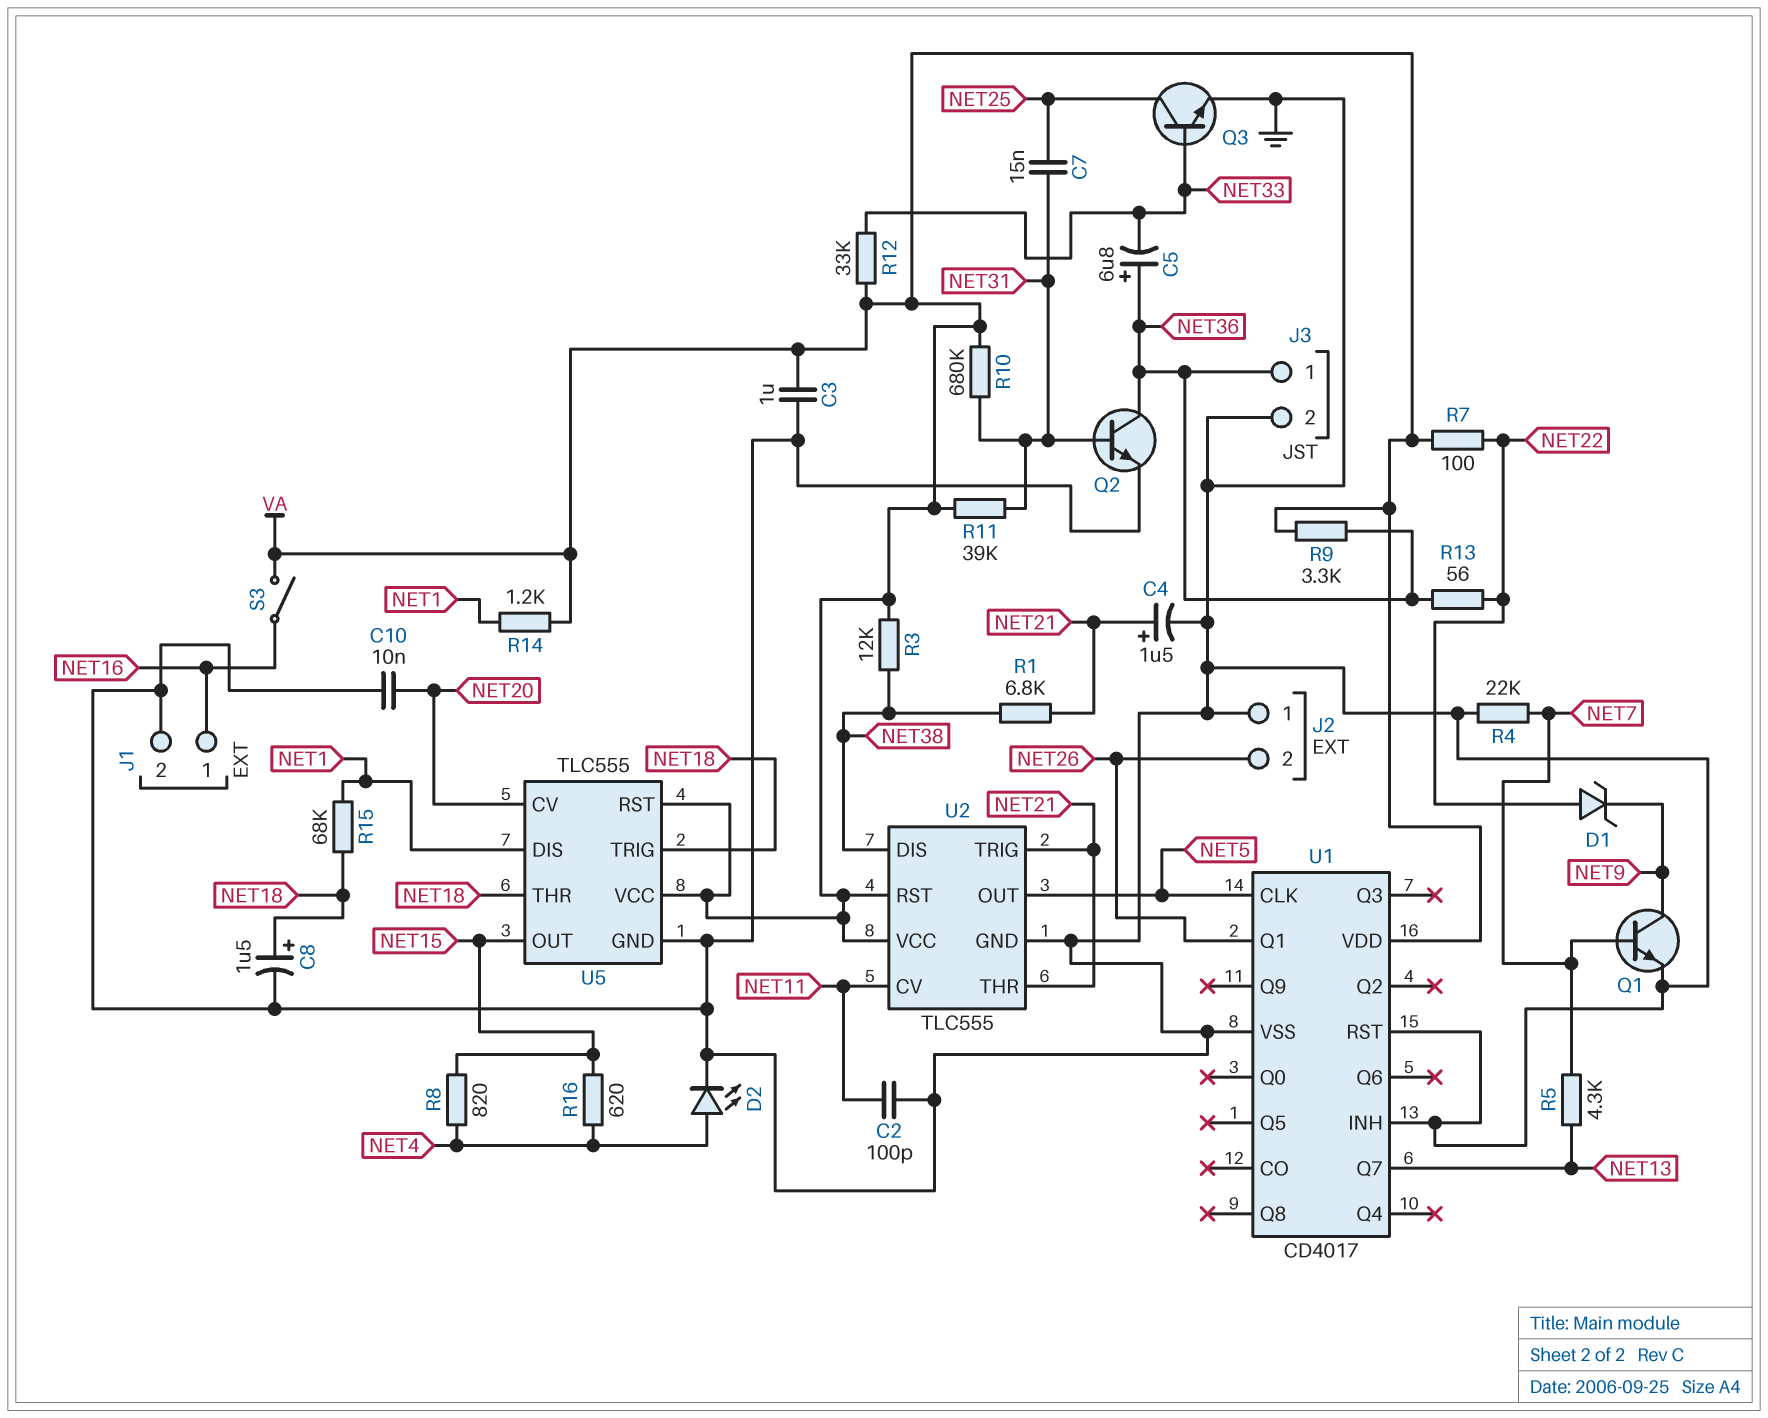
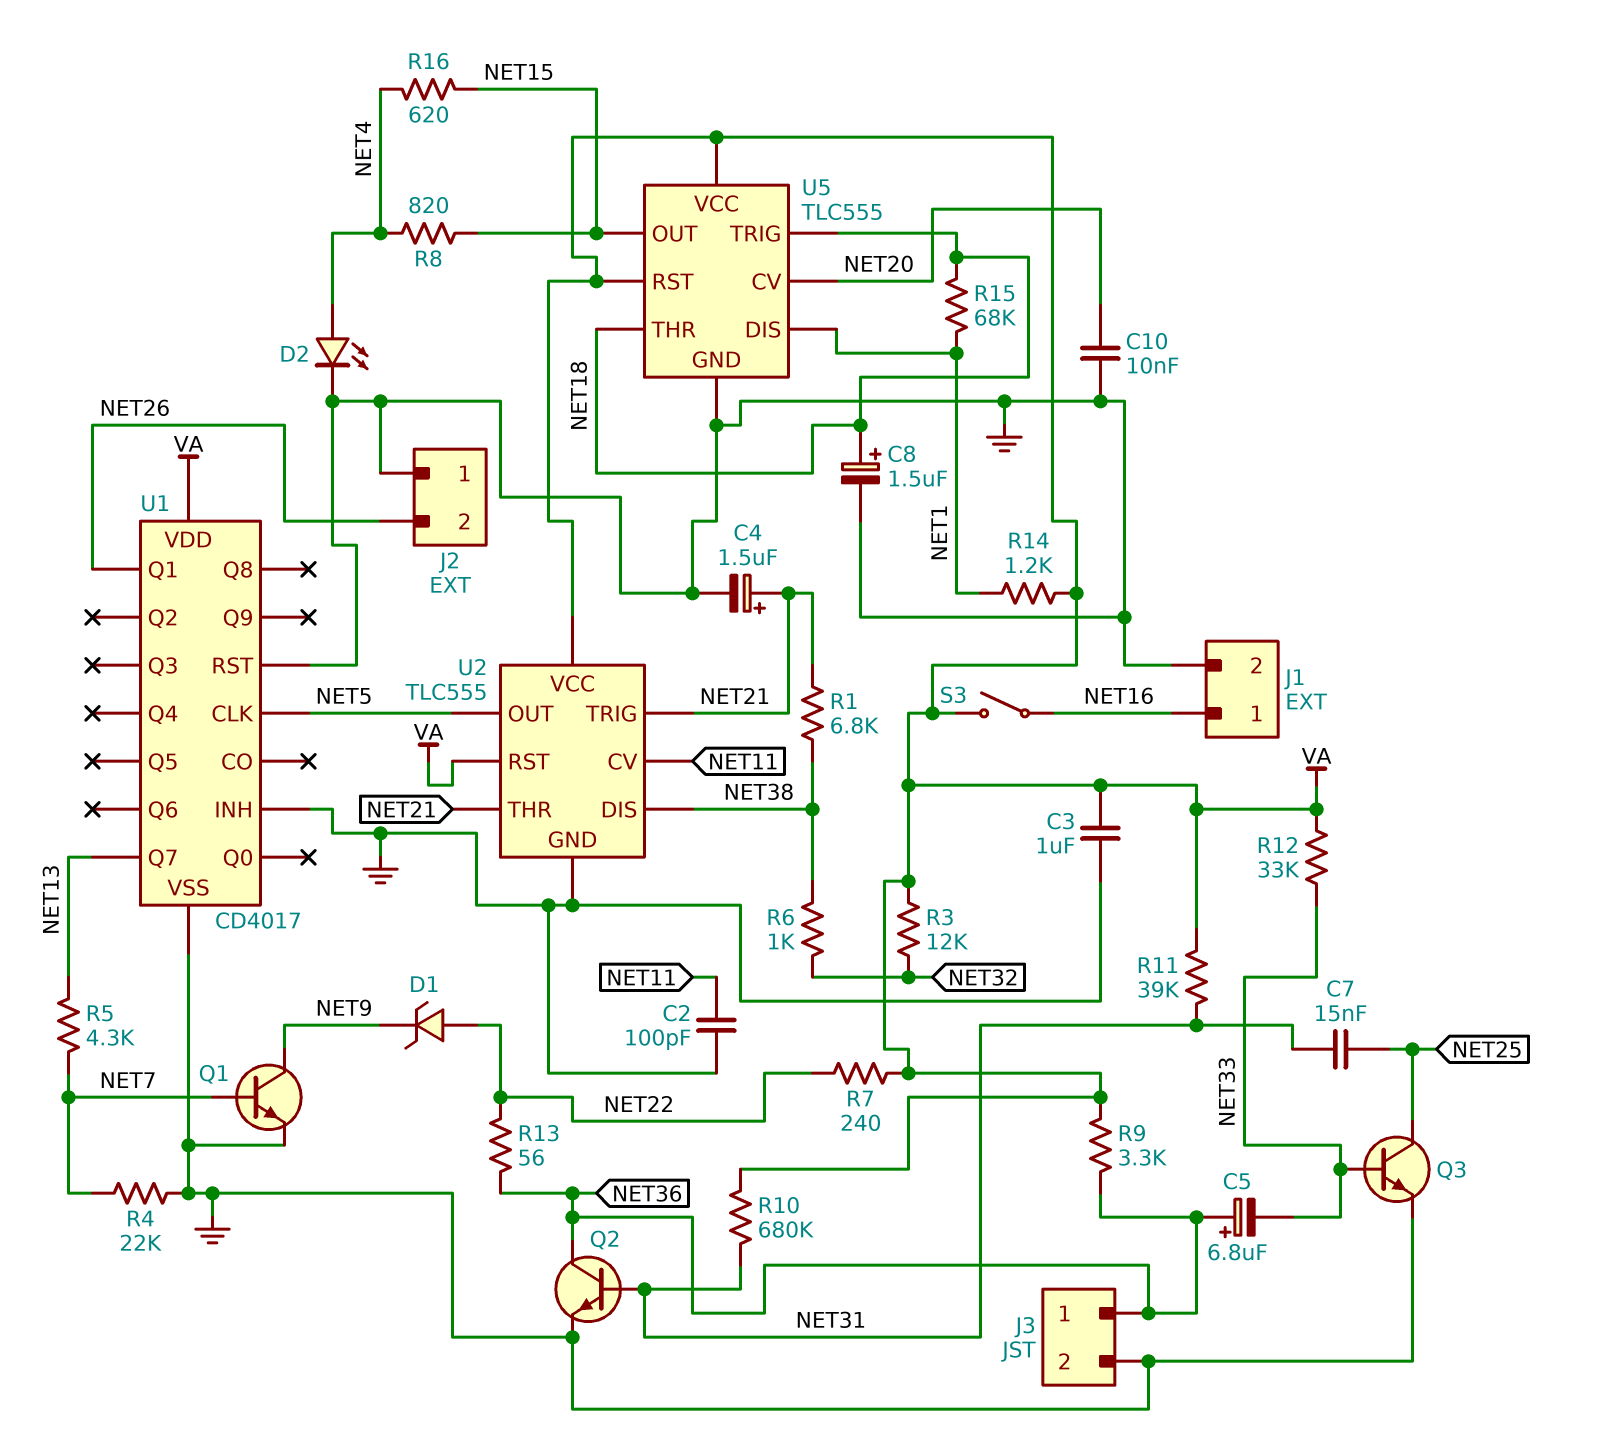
R3: 12k (NET38, VA) -> 12k (NET32, VA)
R6: none -> 1k (NET32, NET38)
R7: 100 (NET22, VA) -> 240 (NET22, VA)

